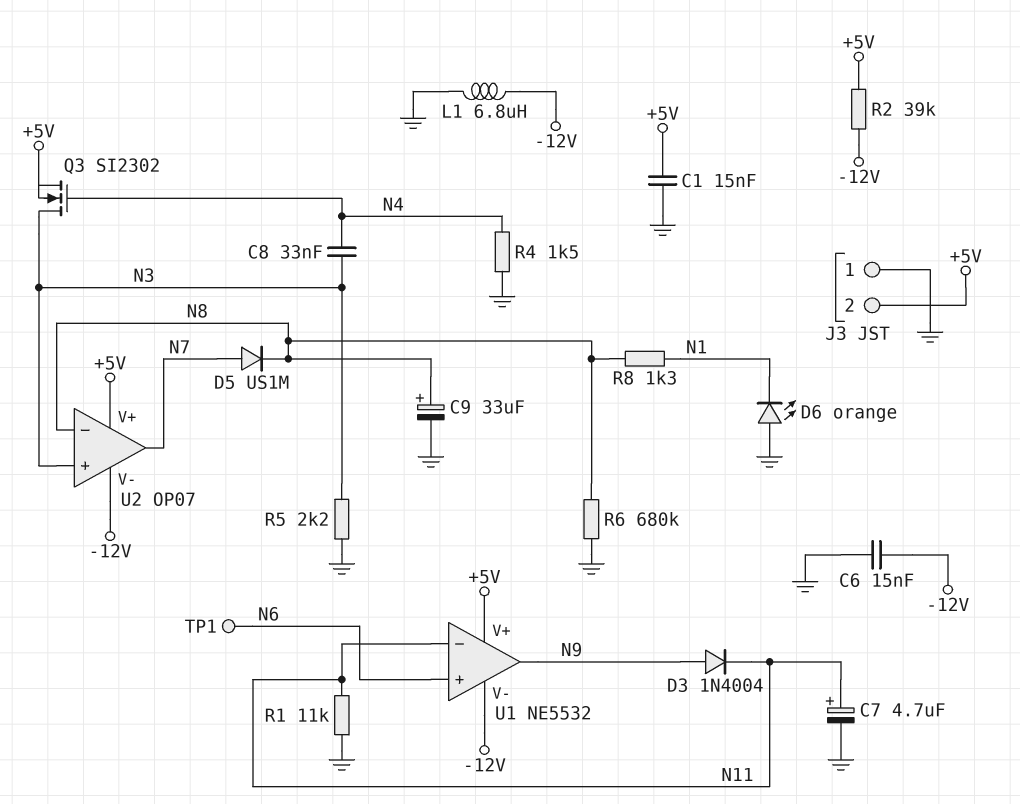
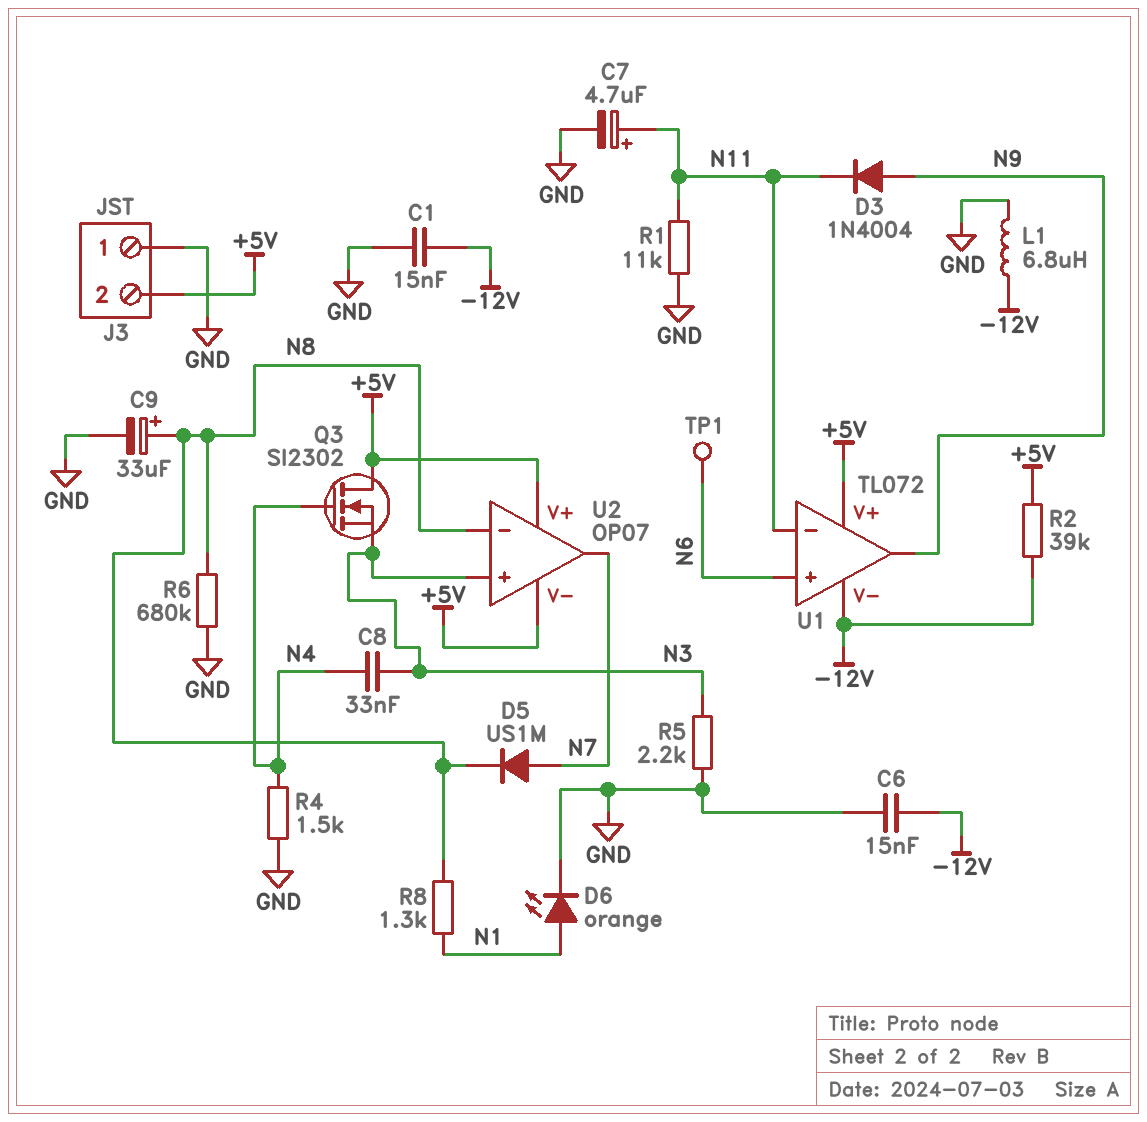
C1: 15nF (+5V, GND) -> 15nF (-12V, GND)
D6: LED orange (A GND, K N1) -> LED orange (A N1, K GND)
Q3: NMOS SI2302 (G N4, D N3, S +5V) -> NMOS SI2302 (G N4, D +5V, S N3)
U1: NE5532 -> TL072
U2 pin V-: -12V -> +5V

